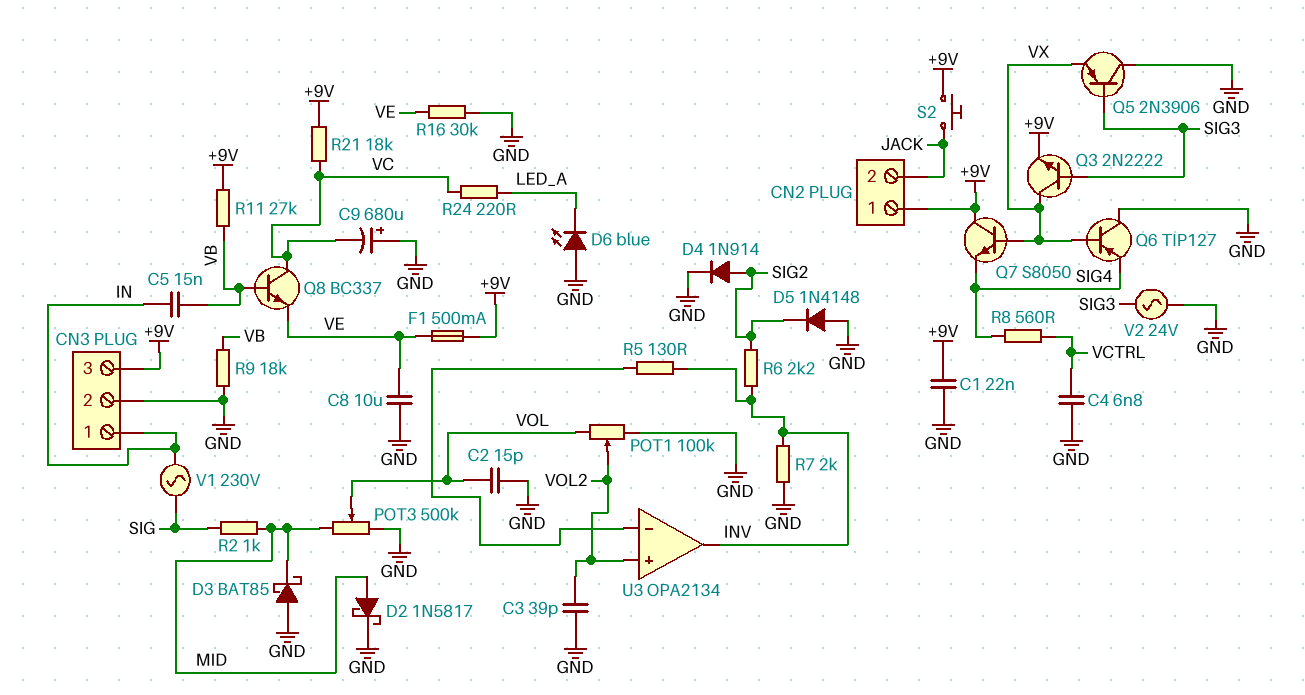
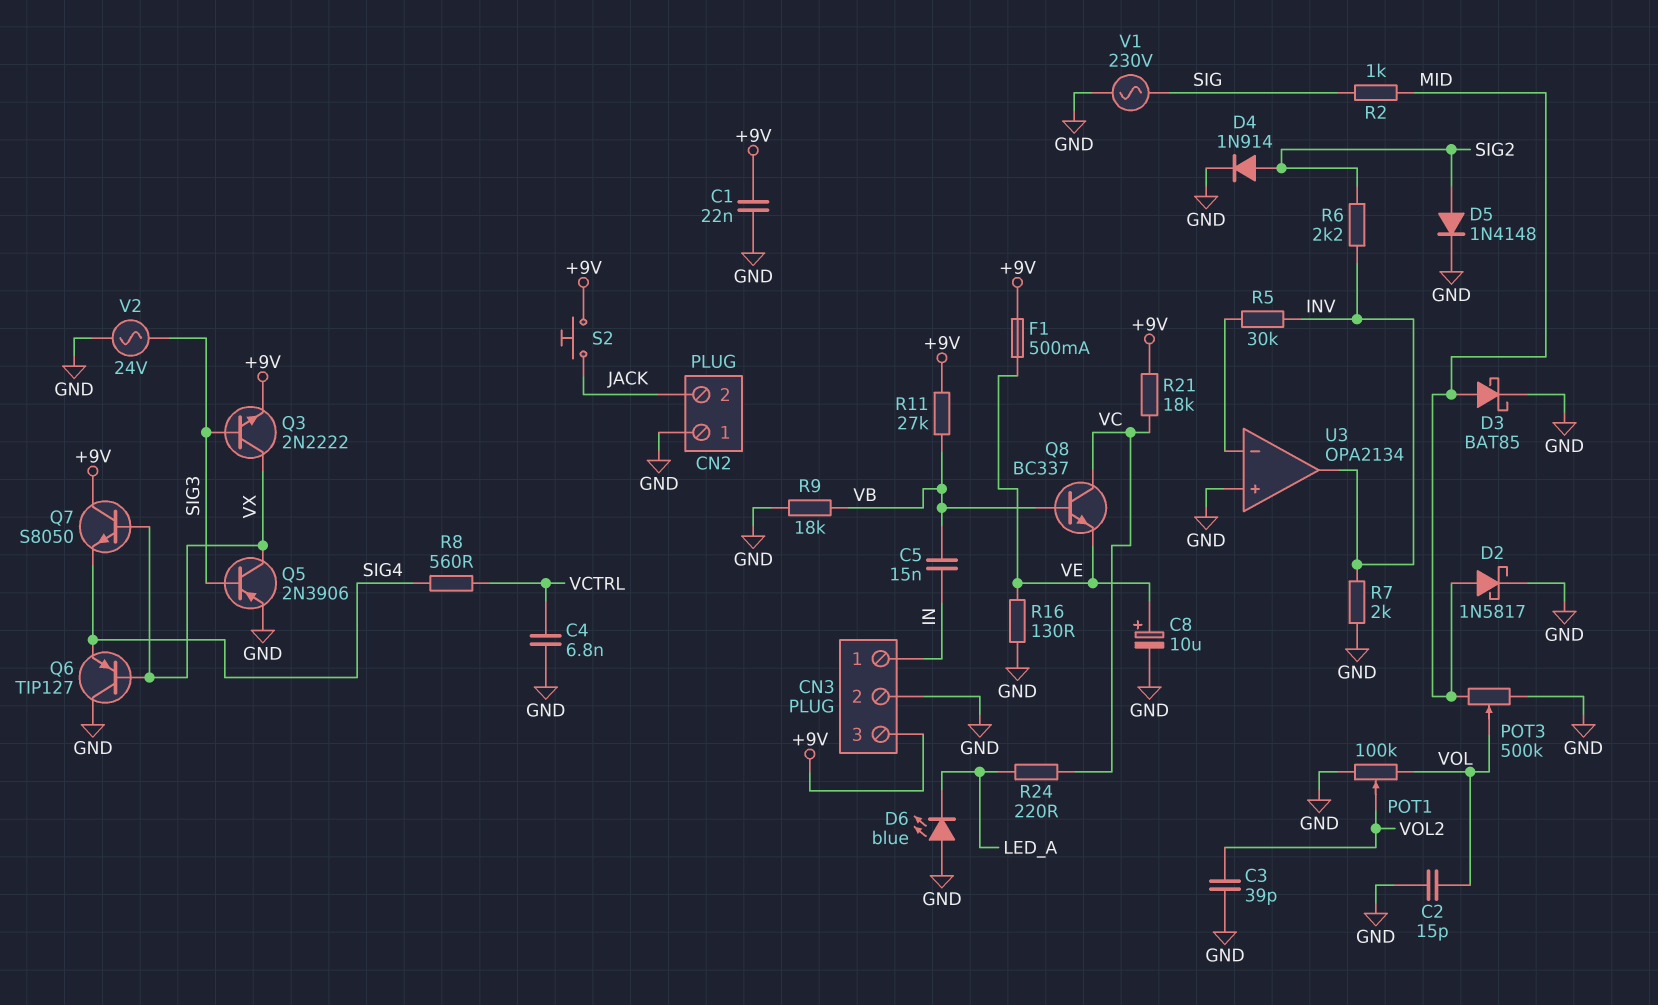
C8: 10uF (GND, VE) -> 10uF (plus VE, minus GND)
C9: 680uF (plus GND, minus VC) -> none
CN2 pin 1: +9V -> GND
D3: schottky BAT85 (A GND, K MID) -> schottky BAT85 (A MID, K GND)
D5: diode 1N4148 (A GND, K SIG2) -> diode 1N4148 (A SIG2, K GND)
Q5: PNP 2N3906 (B SIG3, C GND, E VX) -> PNP 2N3906 (B SIG3, C VX, E GND)
R5: 130 (INV, U3/in-) -> 30k (INV, U3/in-)
R16: 30k (GND, VE) -> 130 (GND, VE)
U3 pin in+: VOL2 -> GND
V1: AC 230V (IN, SIG) -> AC 230V (GND, SIG)

